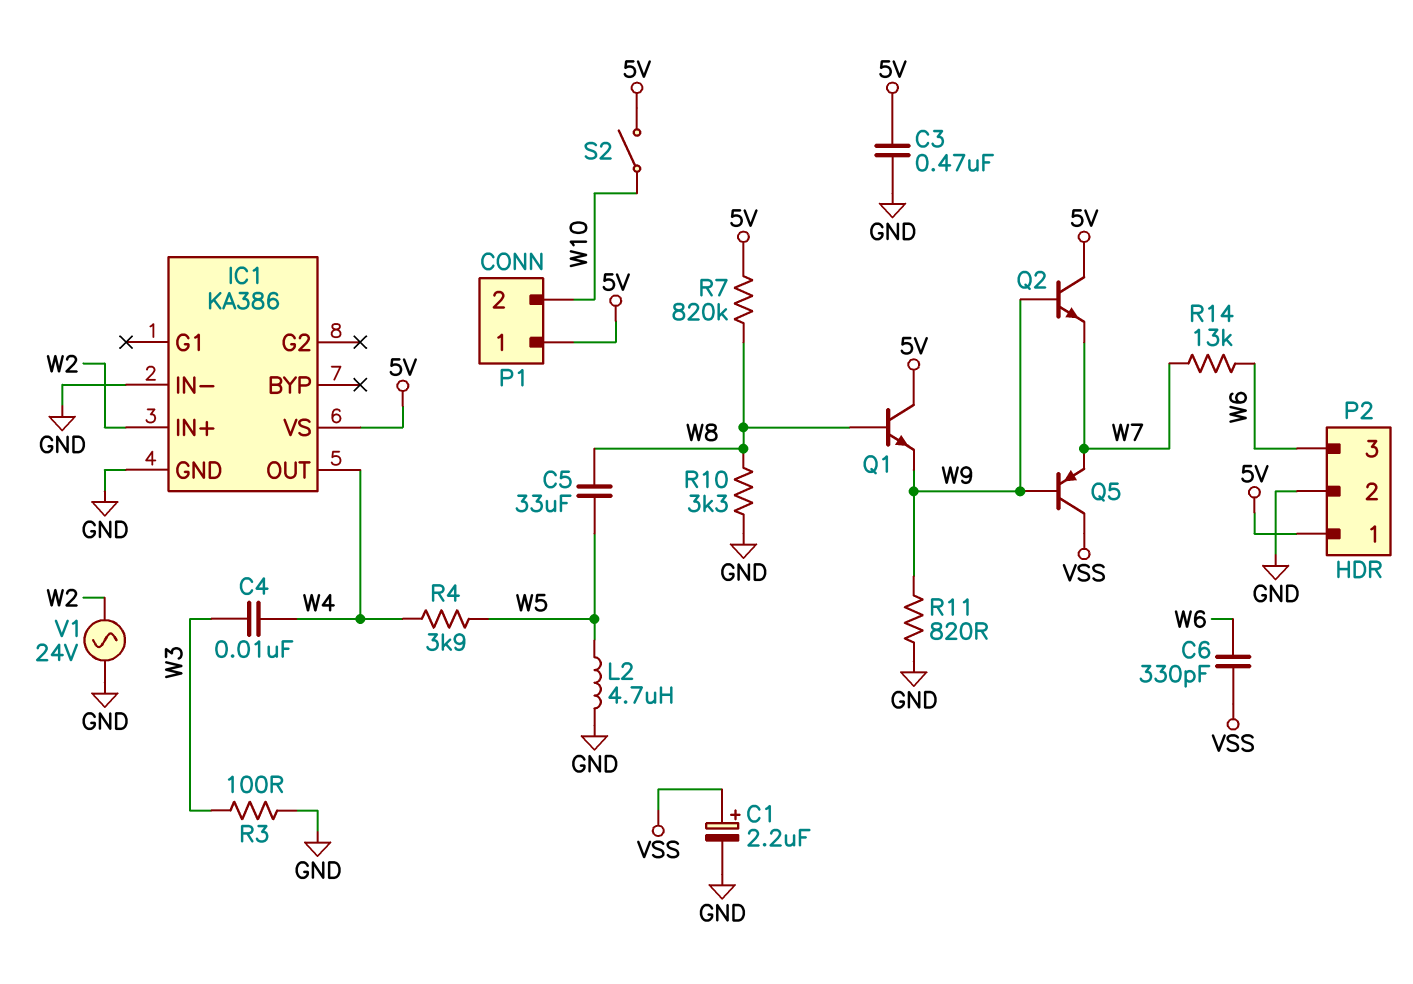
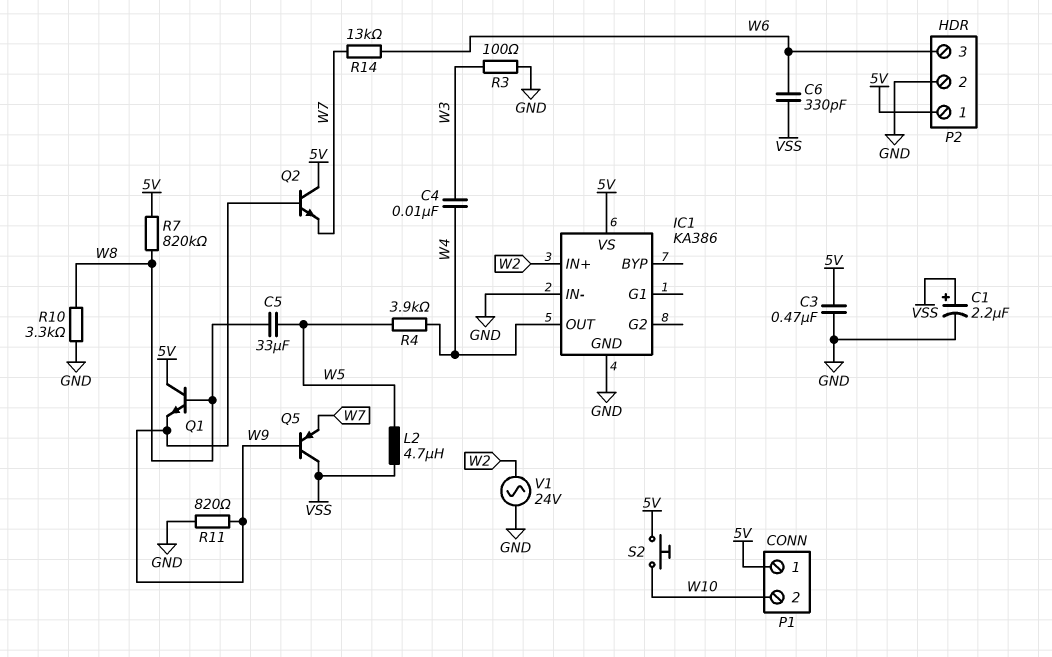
L2: 4.7uH (GND, W5) -> 4.7uH (VSS, W5)
S2: switch (5V, W10) -> button (5V, W10)

